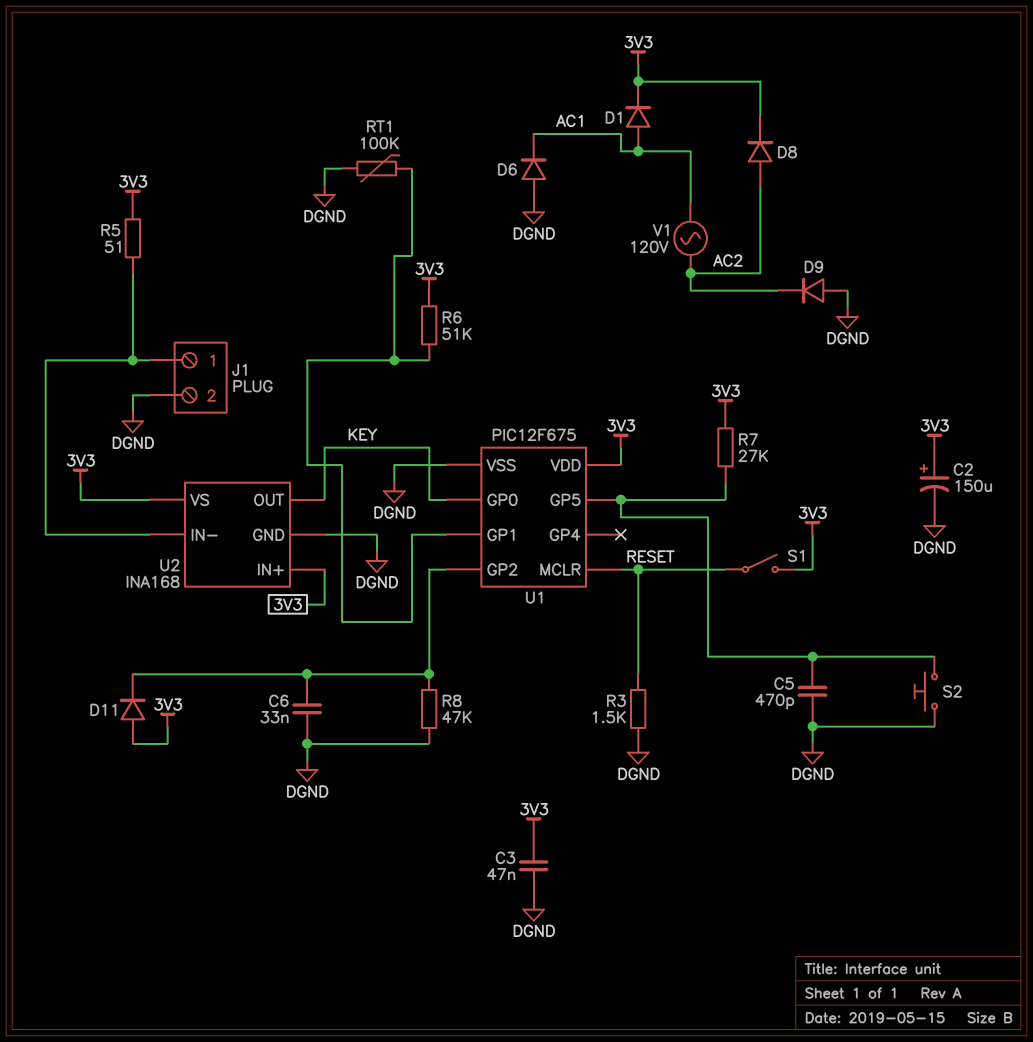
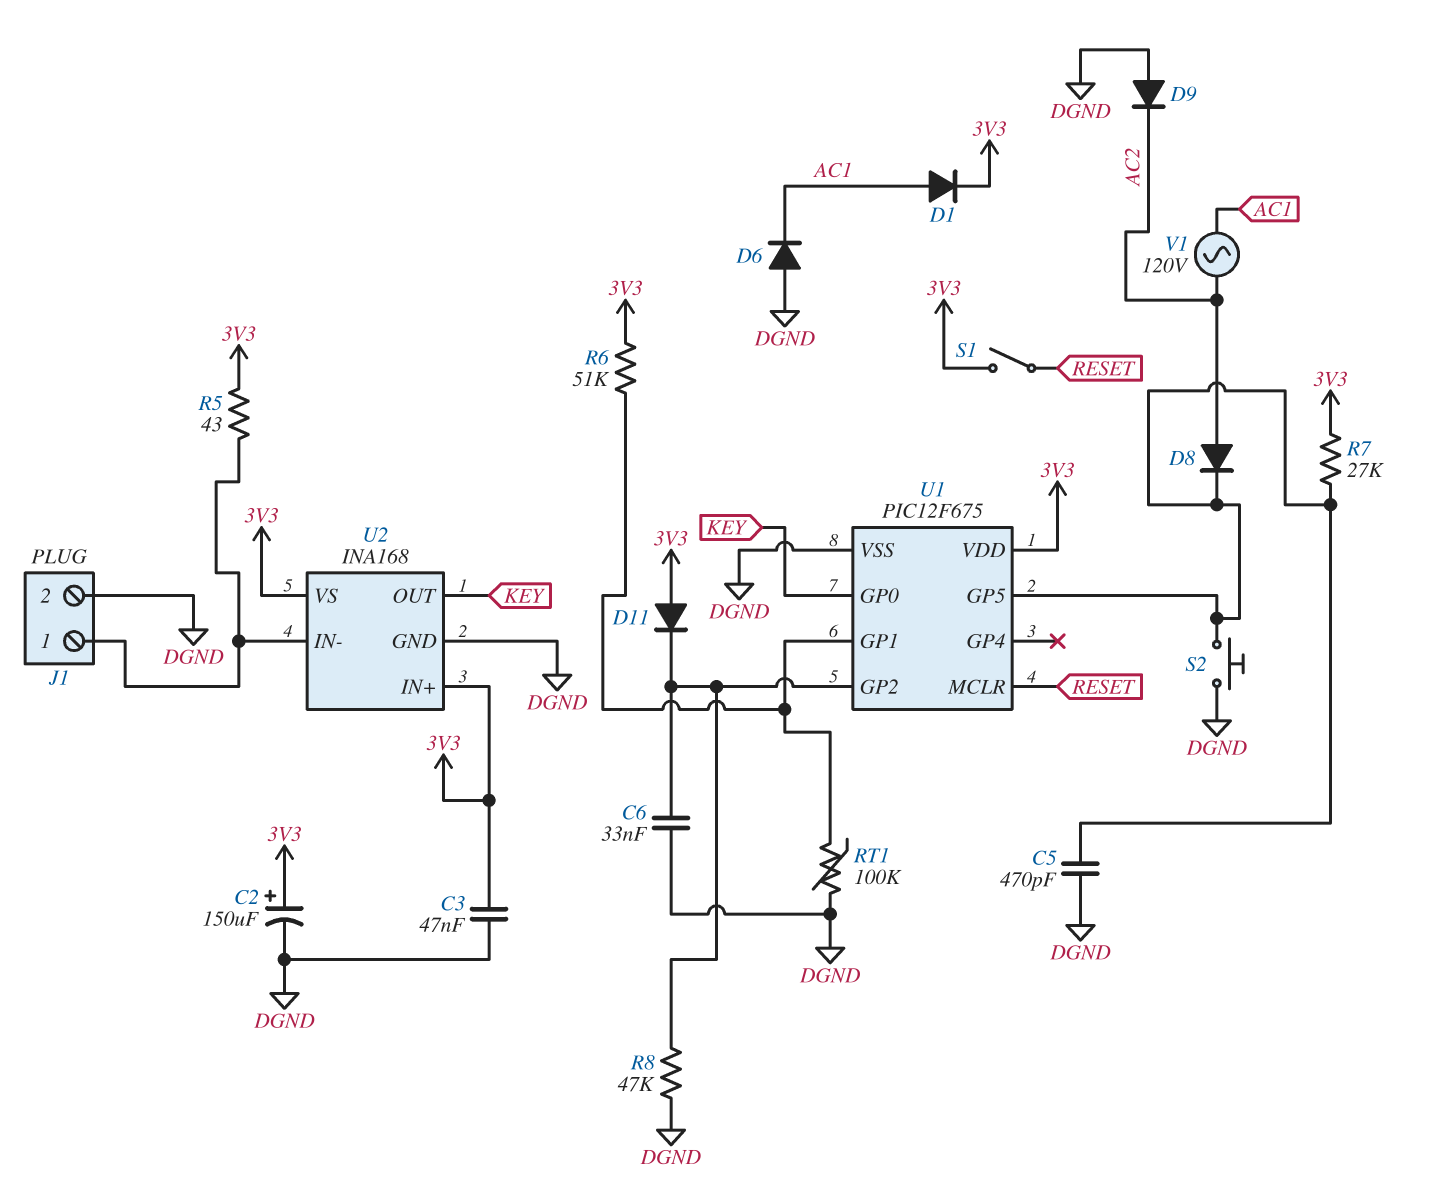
D8: diode (A AC2, K 3V3) -> diode (A AC2, K U1/GP5)
R3: 1.5k (DGND, RESET) -> none
R5: 51 (3V3, J1/1) -> 43 (3V3, J1/1)

